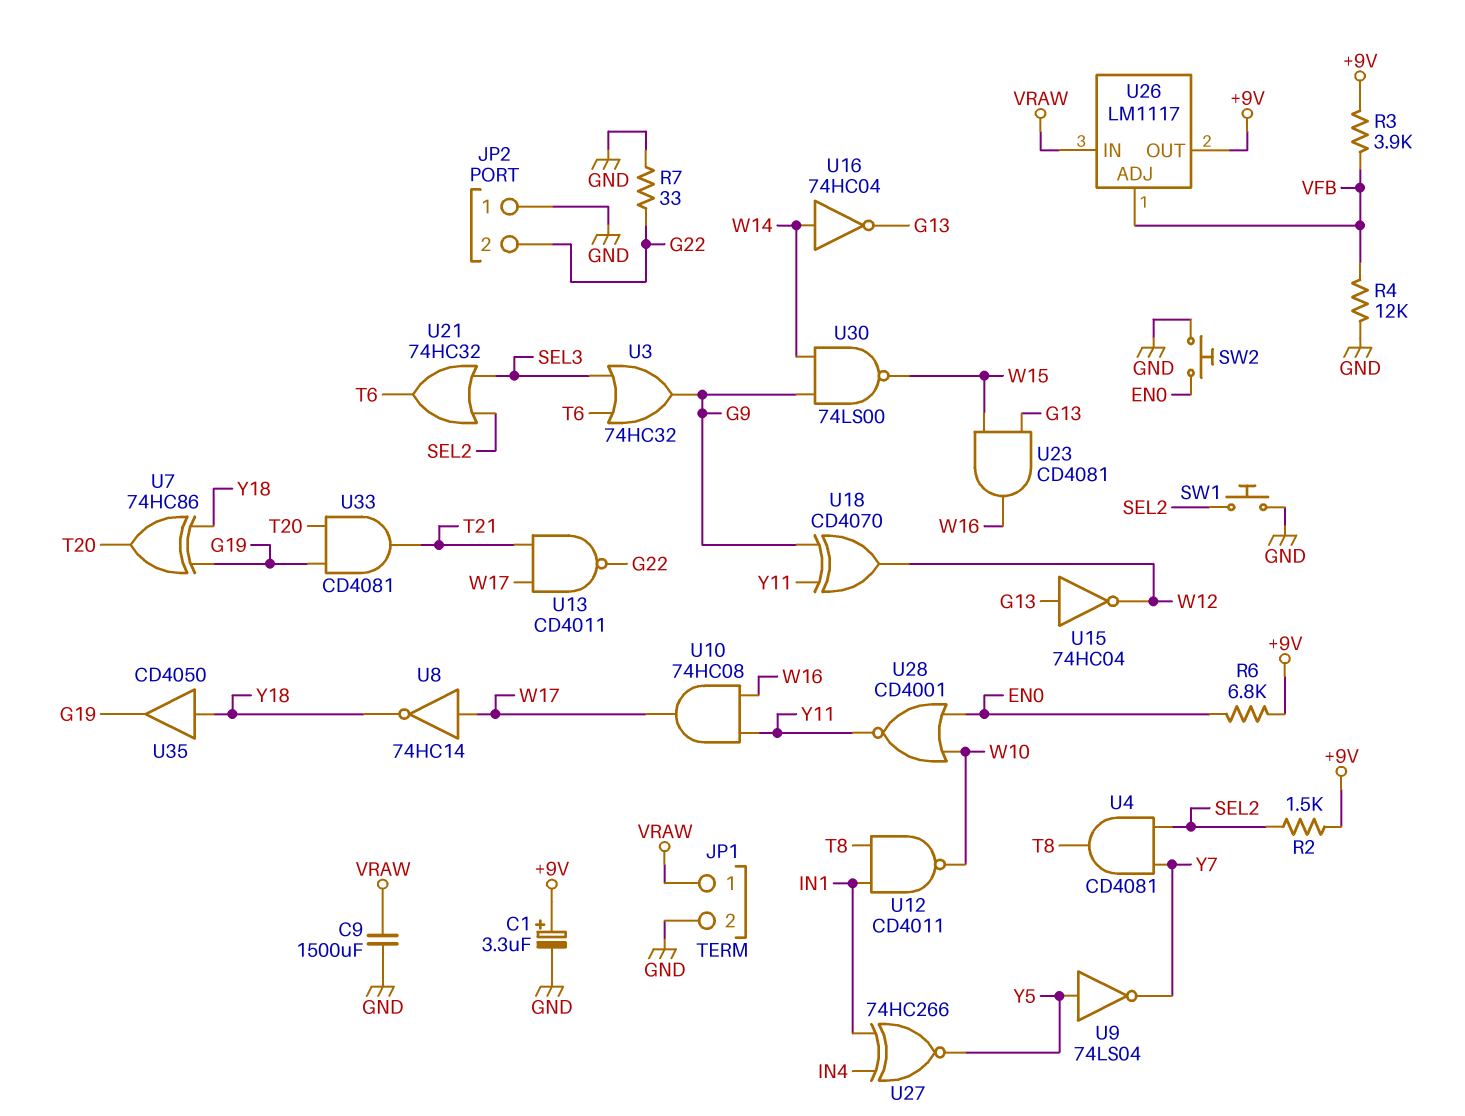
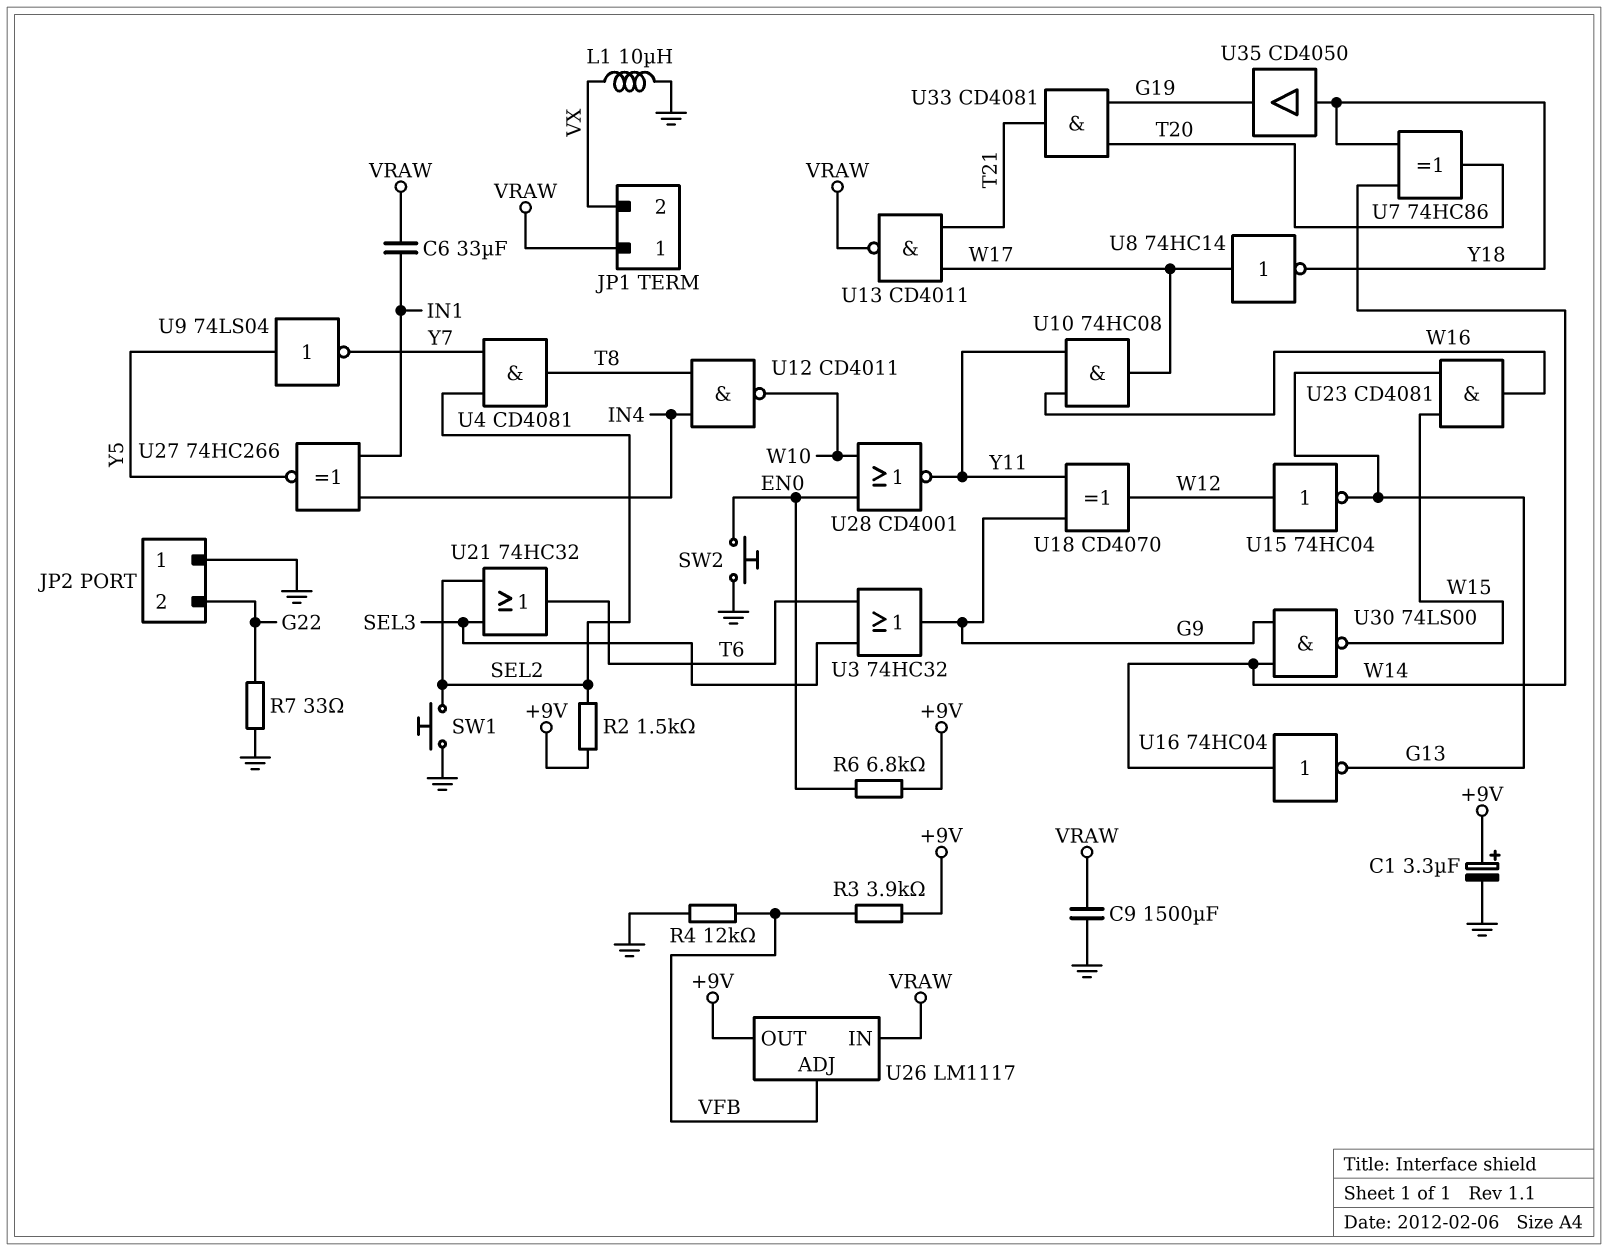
C6: none -> 33uF (IN1, VRAW)
JP1 pin 2: GND -> VX
L1: none -> 10uH (GND, VX)
U7: XOR 74HC86 (in G19, in Y18, out T20) -> XOR 74HC86 (in W14, in Y18, out T20)
U12: NAND CD4011 (in IN1, in T8, out W10) -> NAND CD4011 (in IN4, in T8, out W10)
U13: NAND CD4011 (in T21, in W17, out G22) -> NAND CD4011 (in T21, in W17, out VRAW)
U15: NOT 74HC04 (in G13, out W12) -> NOT 74HC04 (in W12, out G13)

